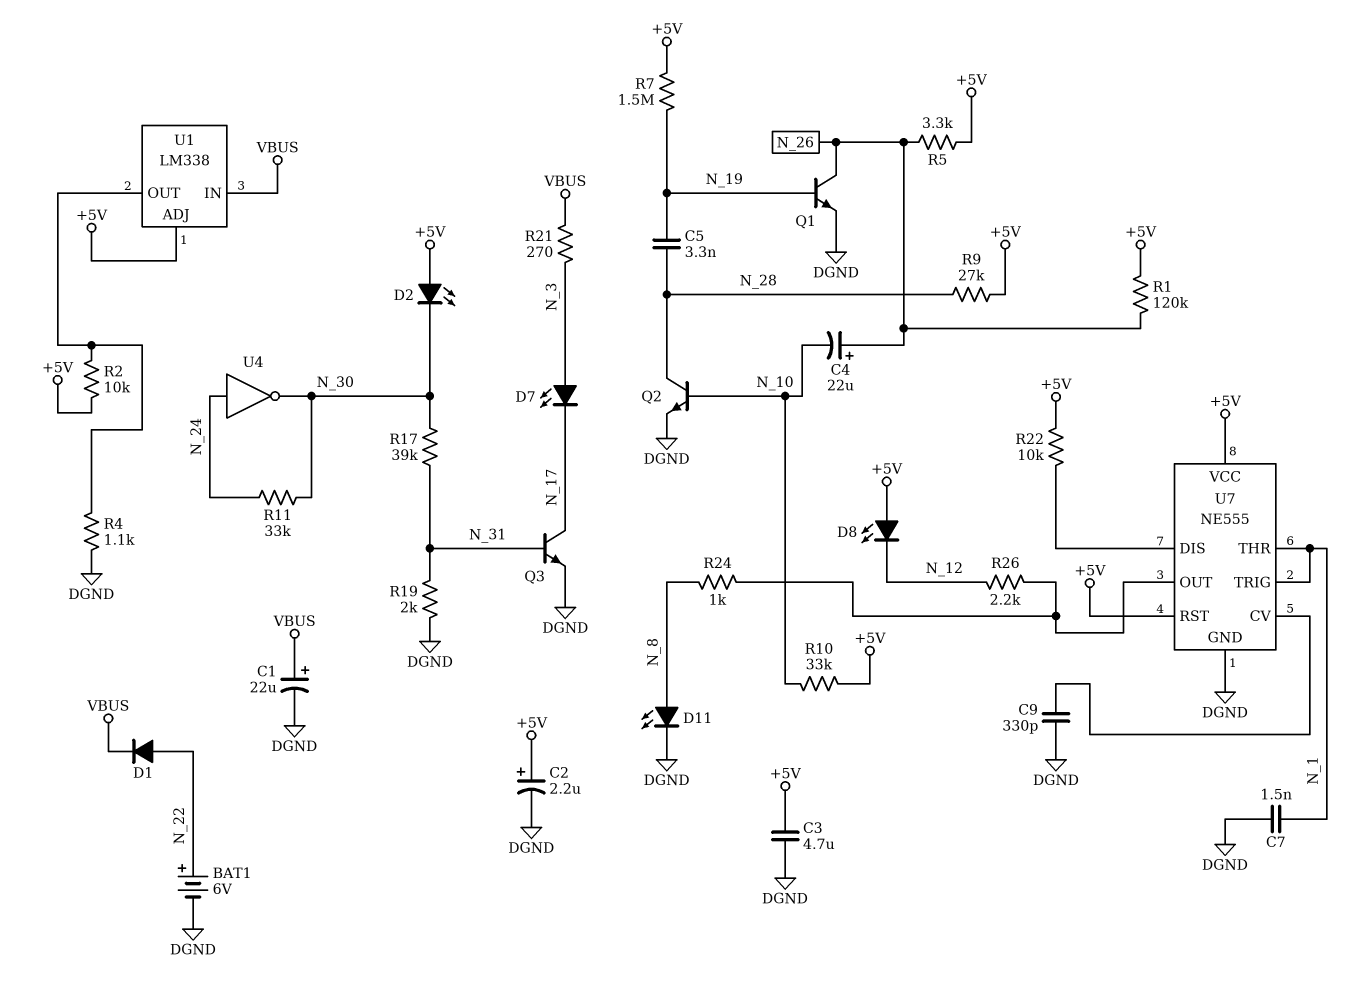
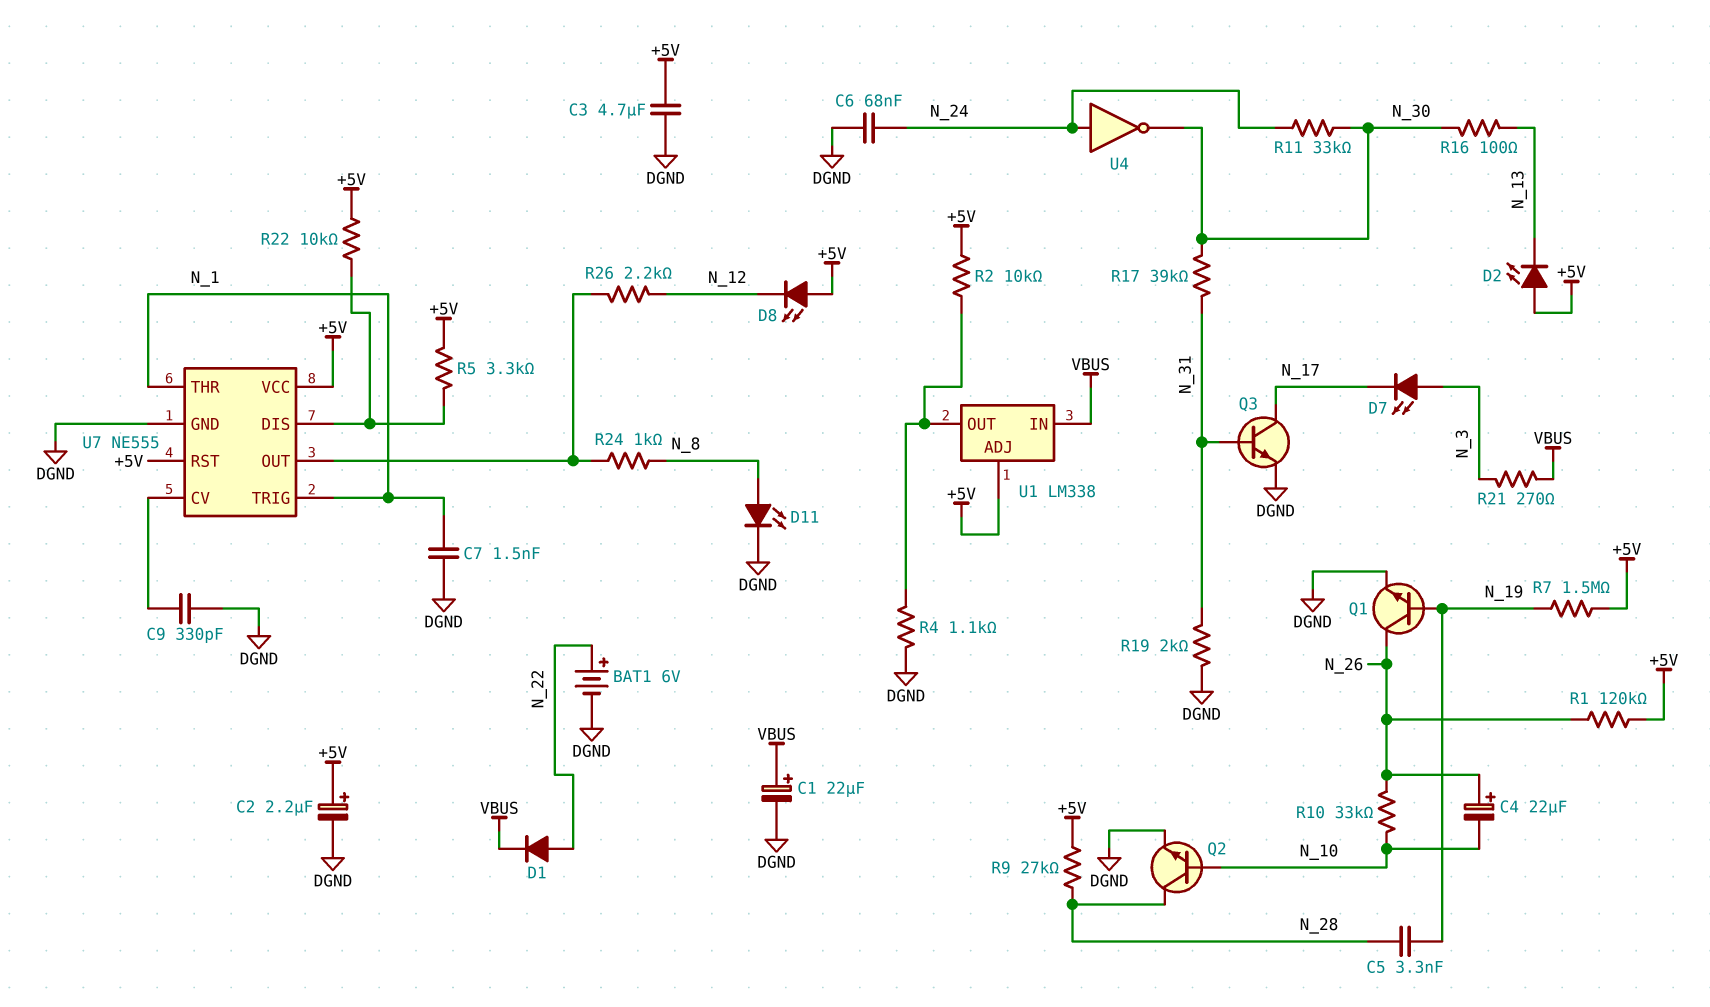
C6: none -> 68nF (DGND, N_24)
D2: LED (A +5V, K N_30) -> LED (A +5V, K N_13)
R5: 3.3k (+5V, N_26) -> 3.3k (+5V, U7/DIS)
R10: 33k (+5V, N_10) -> 33k (N_10, N_26)
R16: none -> 100 (N_13, N_30)

